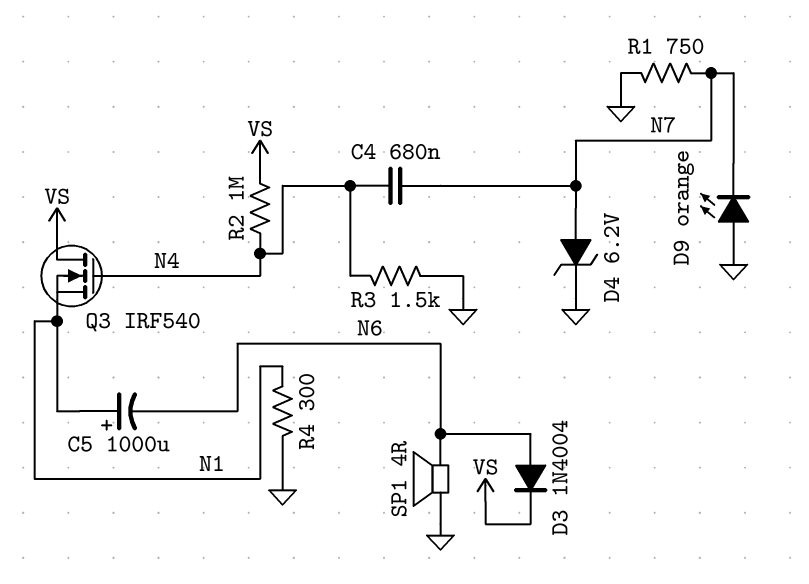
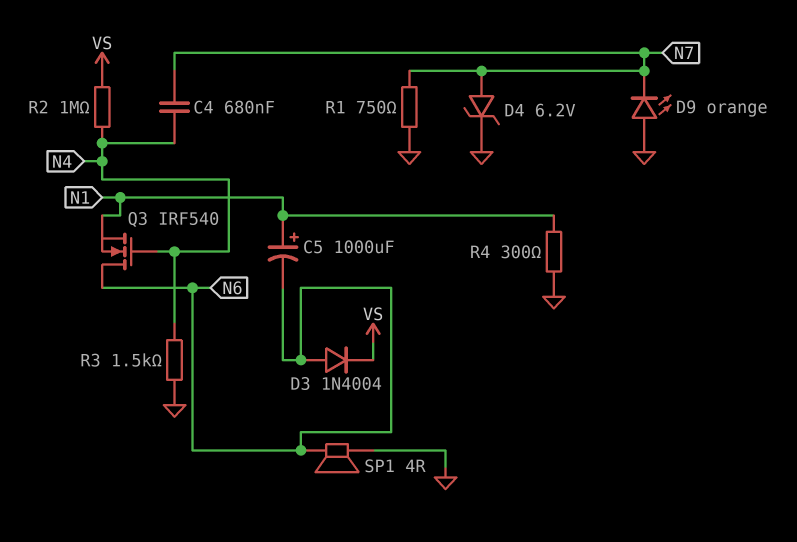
Q3: NMOS IRF540 (G N4, D VS, S N1) -> NMOS IRF540 (G N4, D N6, S N1)

